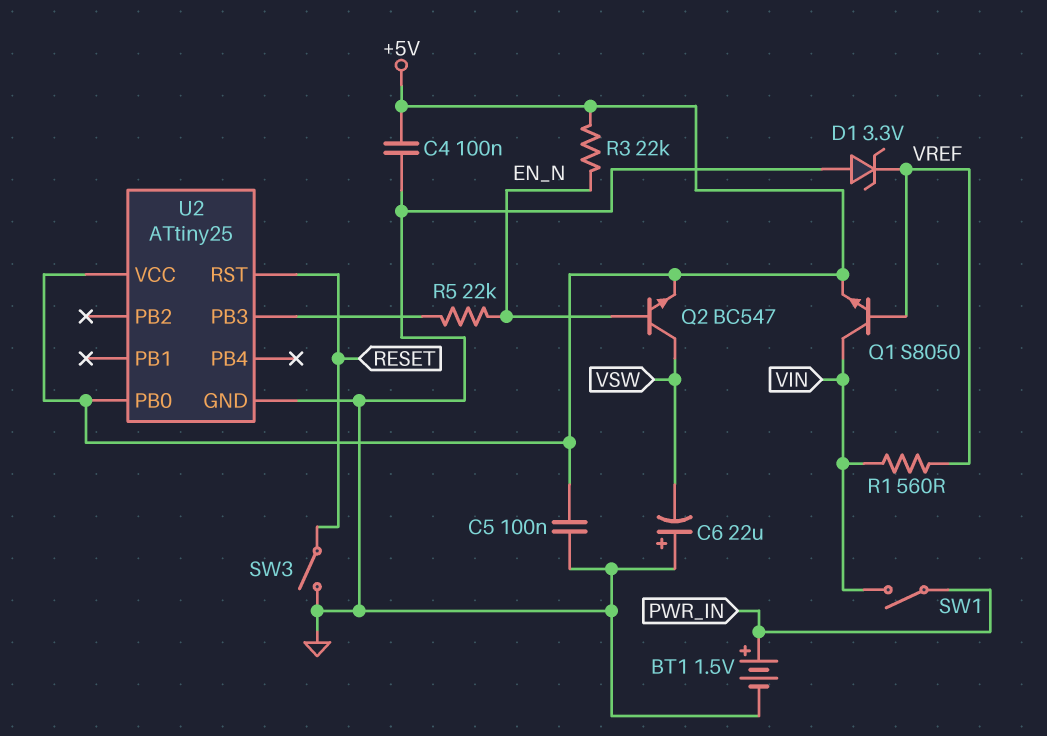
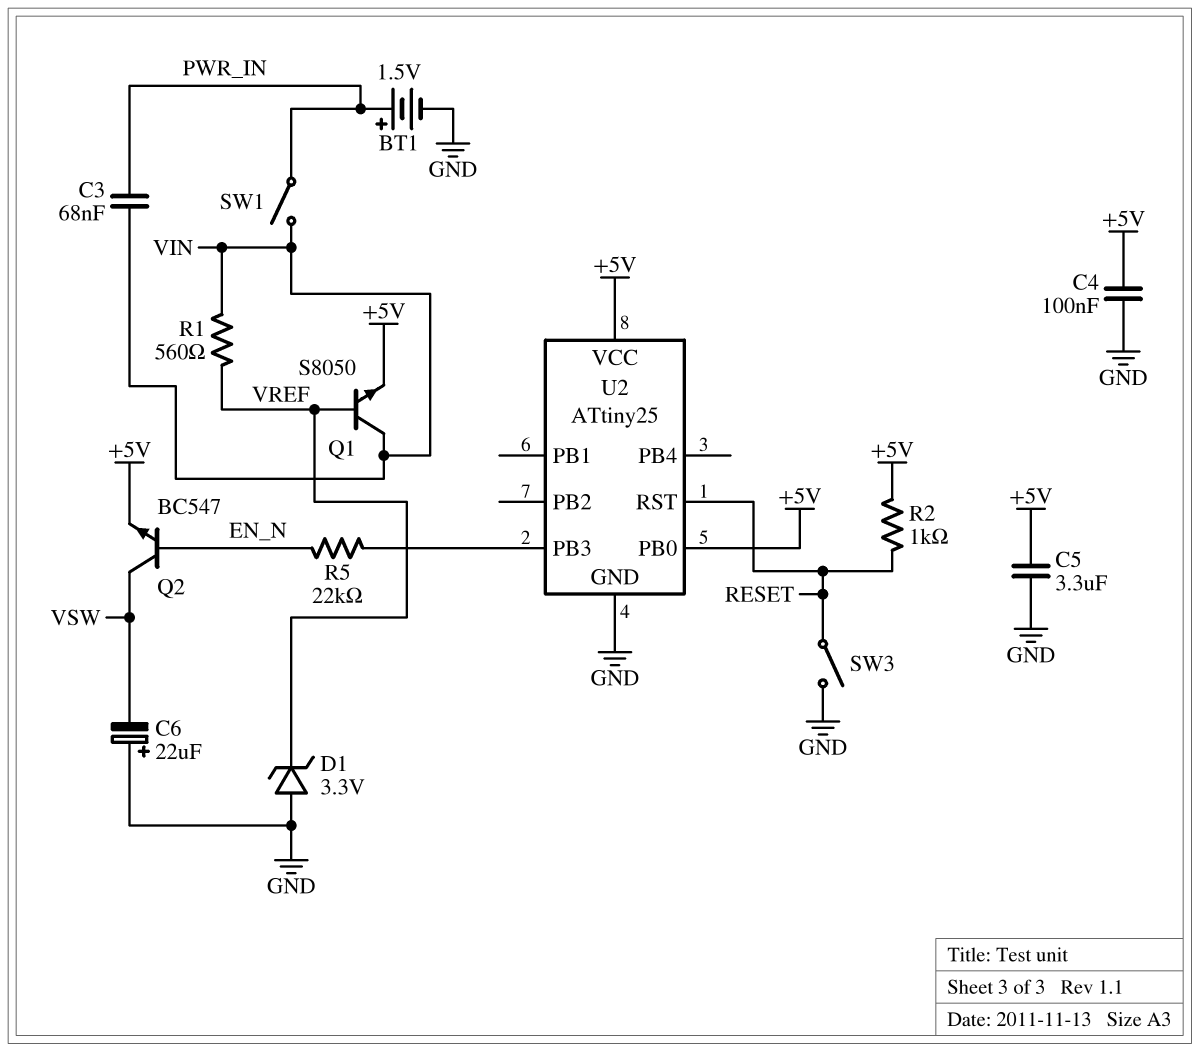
C3: none -> 68nF (PWR_IN, VIN)
C5: 100nF (+5V, GND) -> 3.3uF (+5V, GND)
R2: none -> 1k (+5V, RESET)
R3: 22k (+5V, EN_N) -> none

